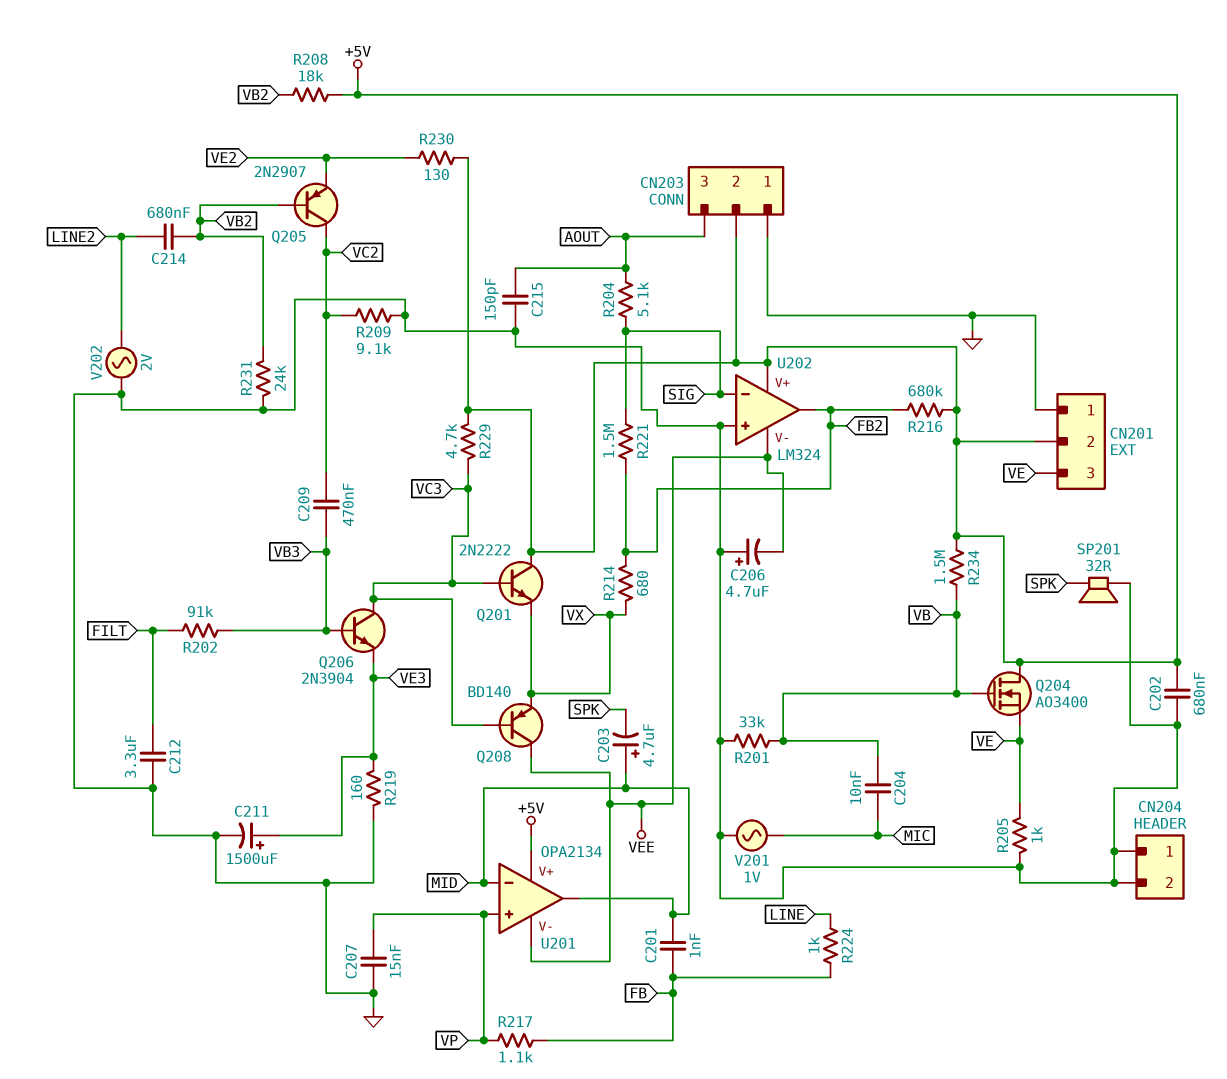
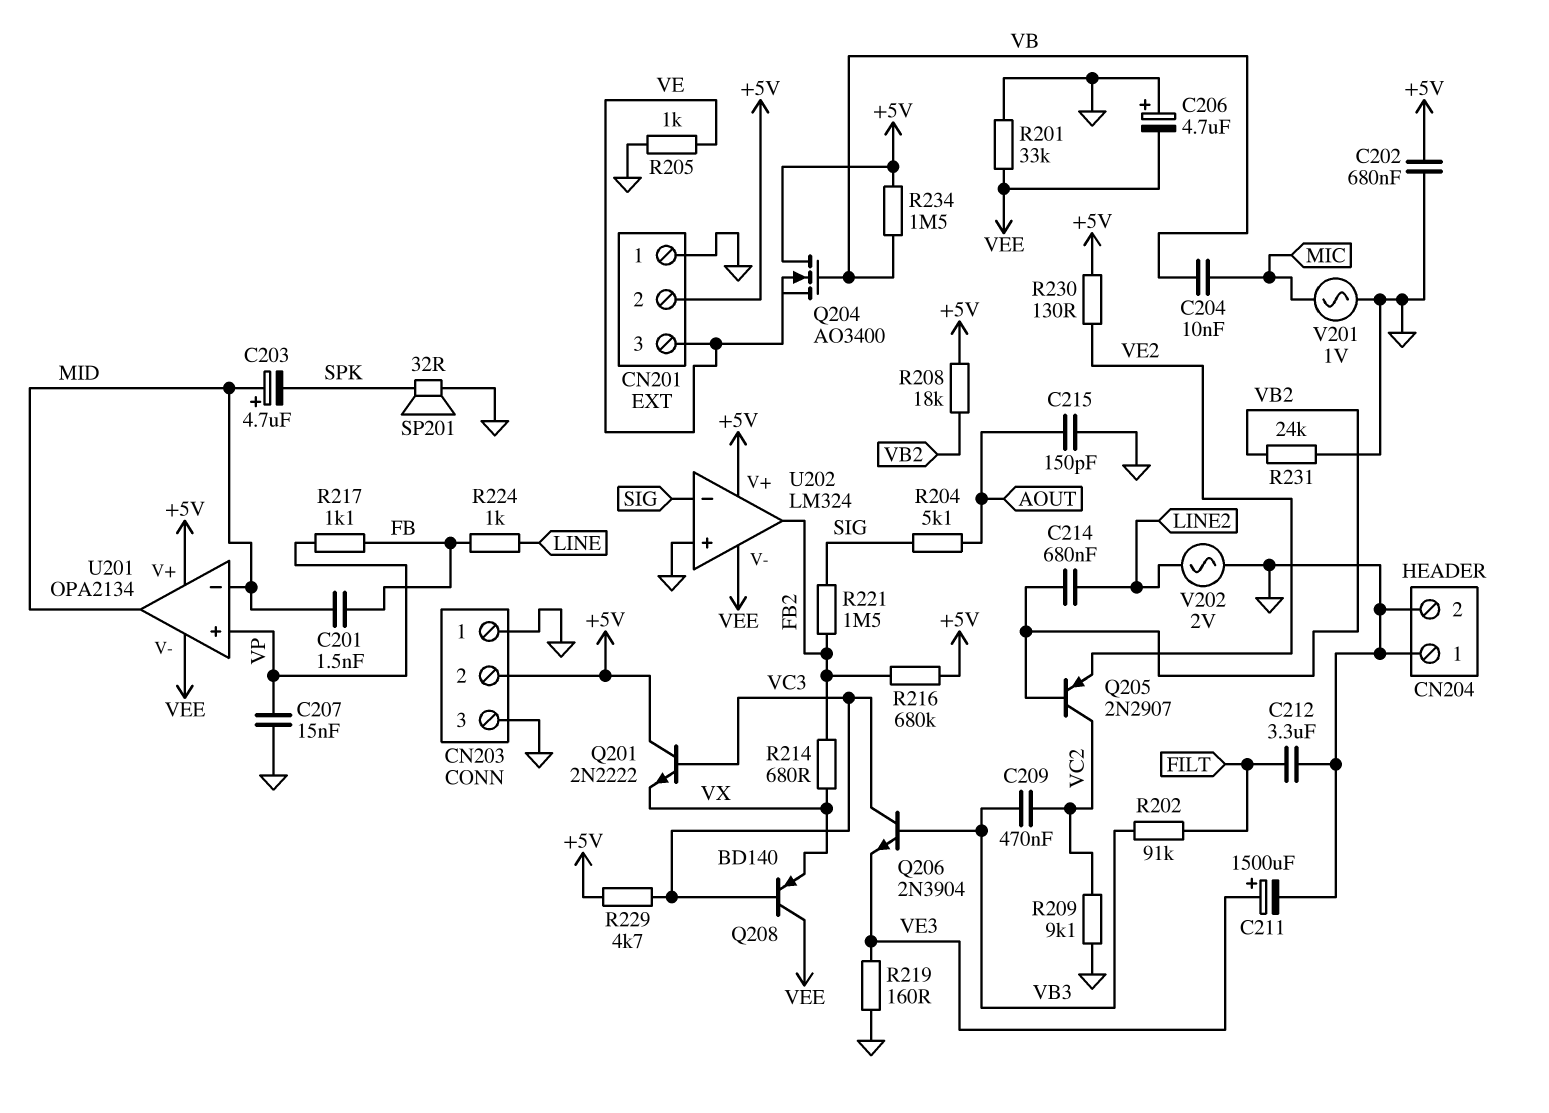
C201: 1nF (FB, MID) -> 1.5nF (FB, MID)
CN203 pin 3: AOUT -> GND
R201: 33k (GND, VB) -> 33k (GND, VEE)

